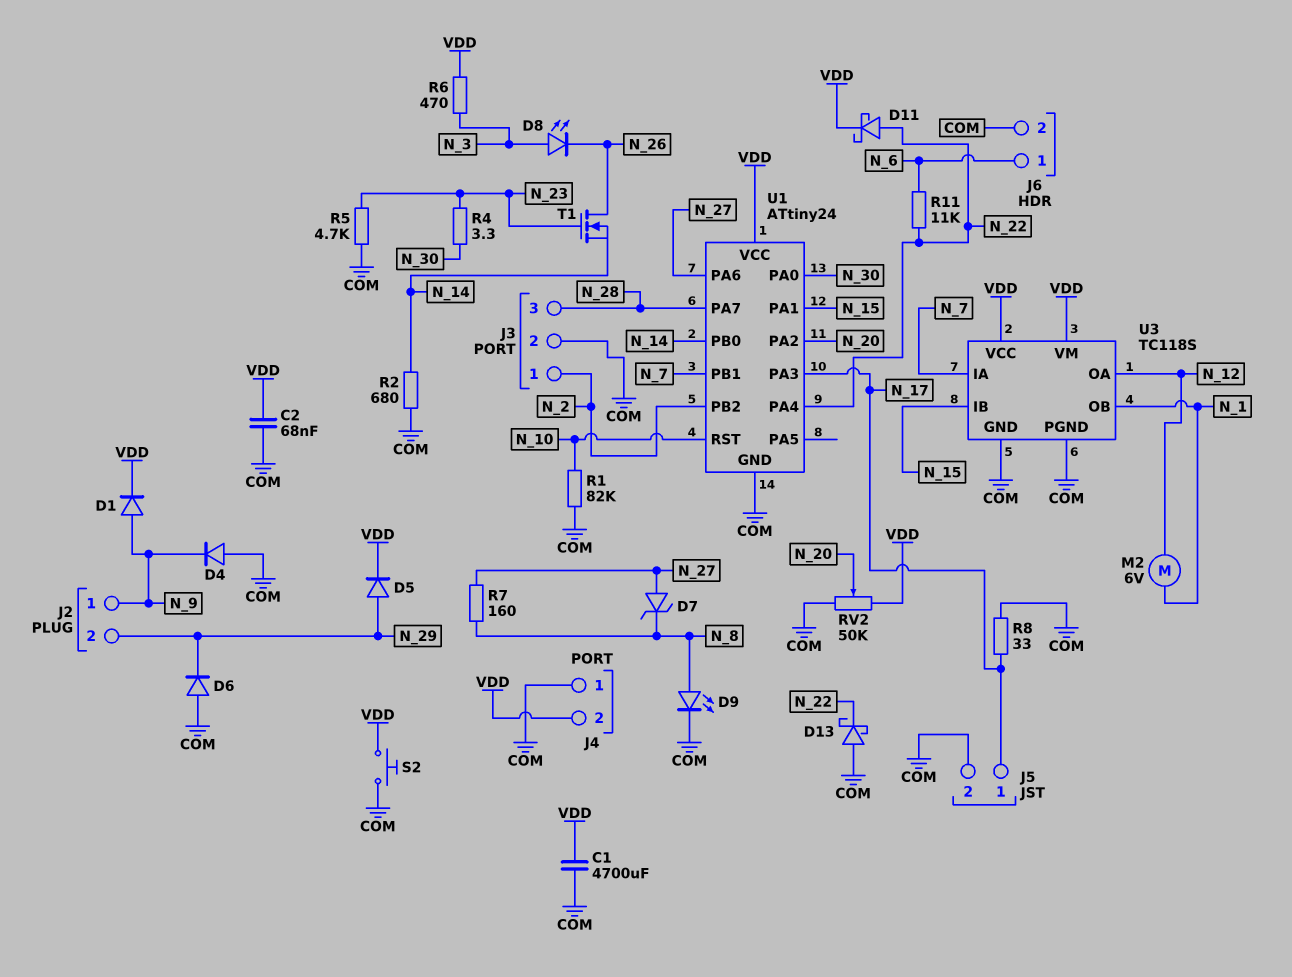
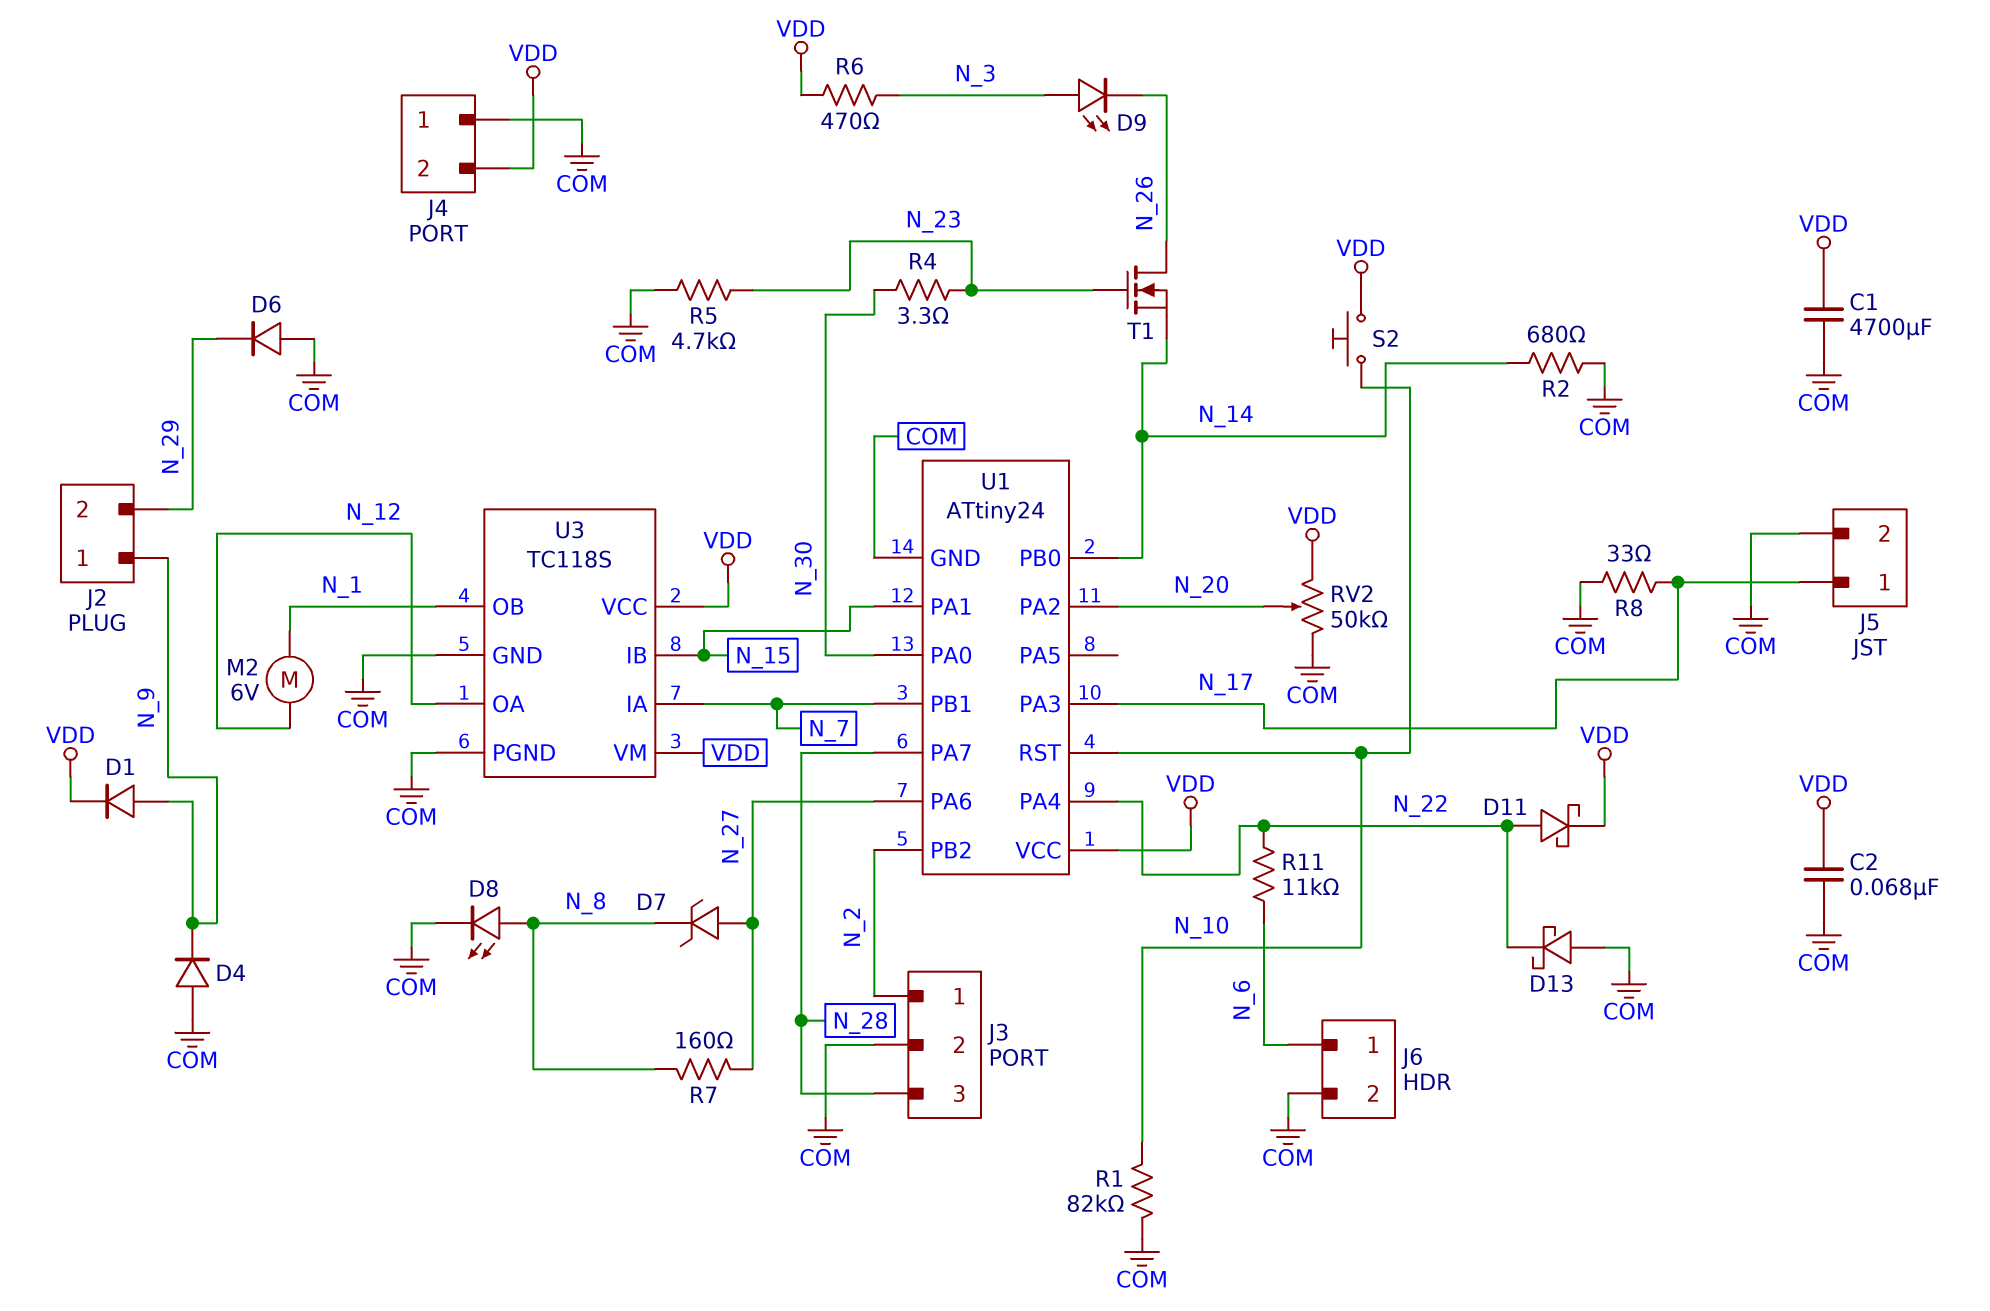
D5: diode (A N_29, K VDD) -> none
D8: LED (A N_3, K N_26) -> LED (A N_8, K COM)
D9: LED (A N_8, K COM) -> LED (A N_3, K N_26)
S2: button (COM, VDD) -> button (N_10, VDD)

